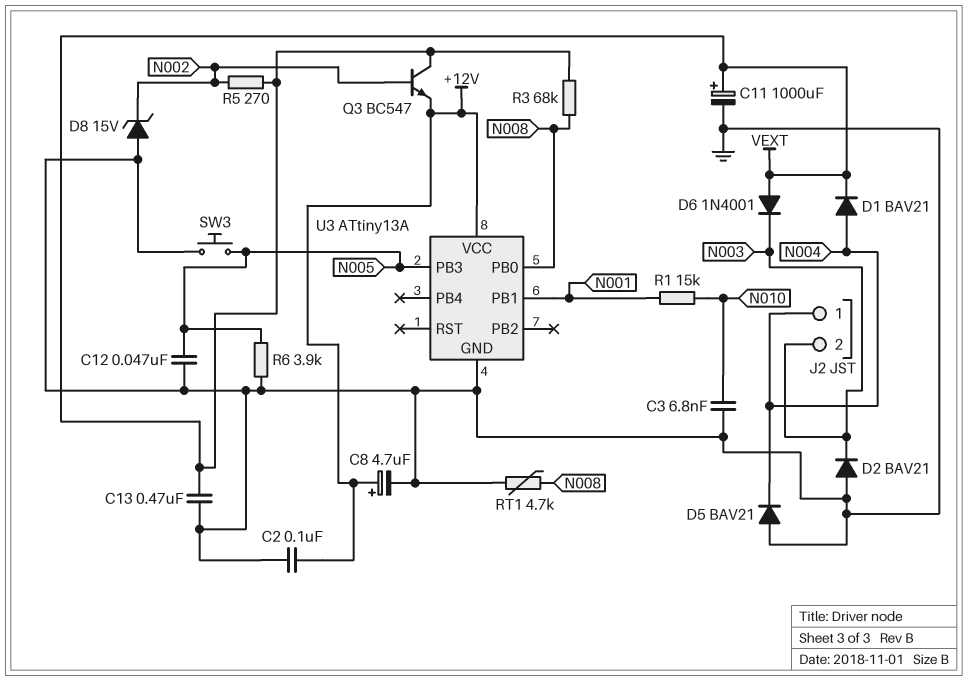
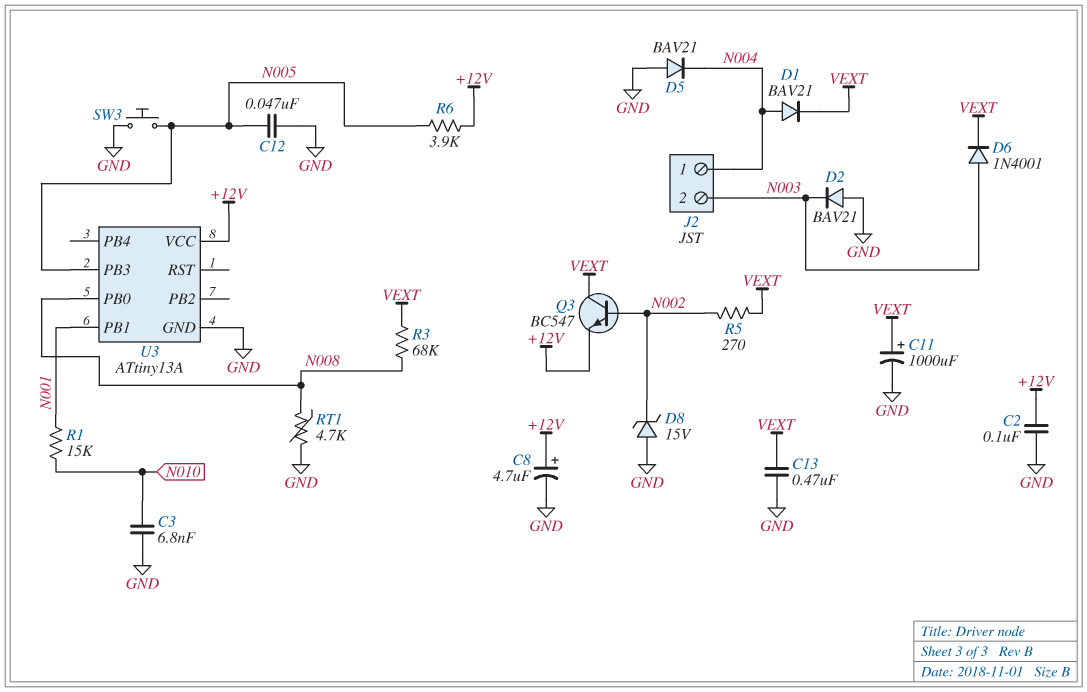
D6: diode 1N4001 (A VEXT, K N003) -> diode 1N4001 (A N003, K VEXT)
R6: 3.9k (GND, N005) -> 3.9k (+12V, N005)

